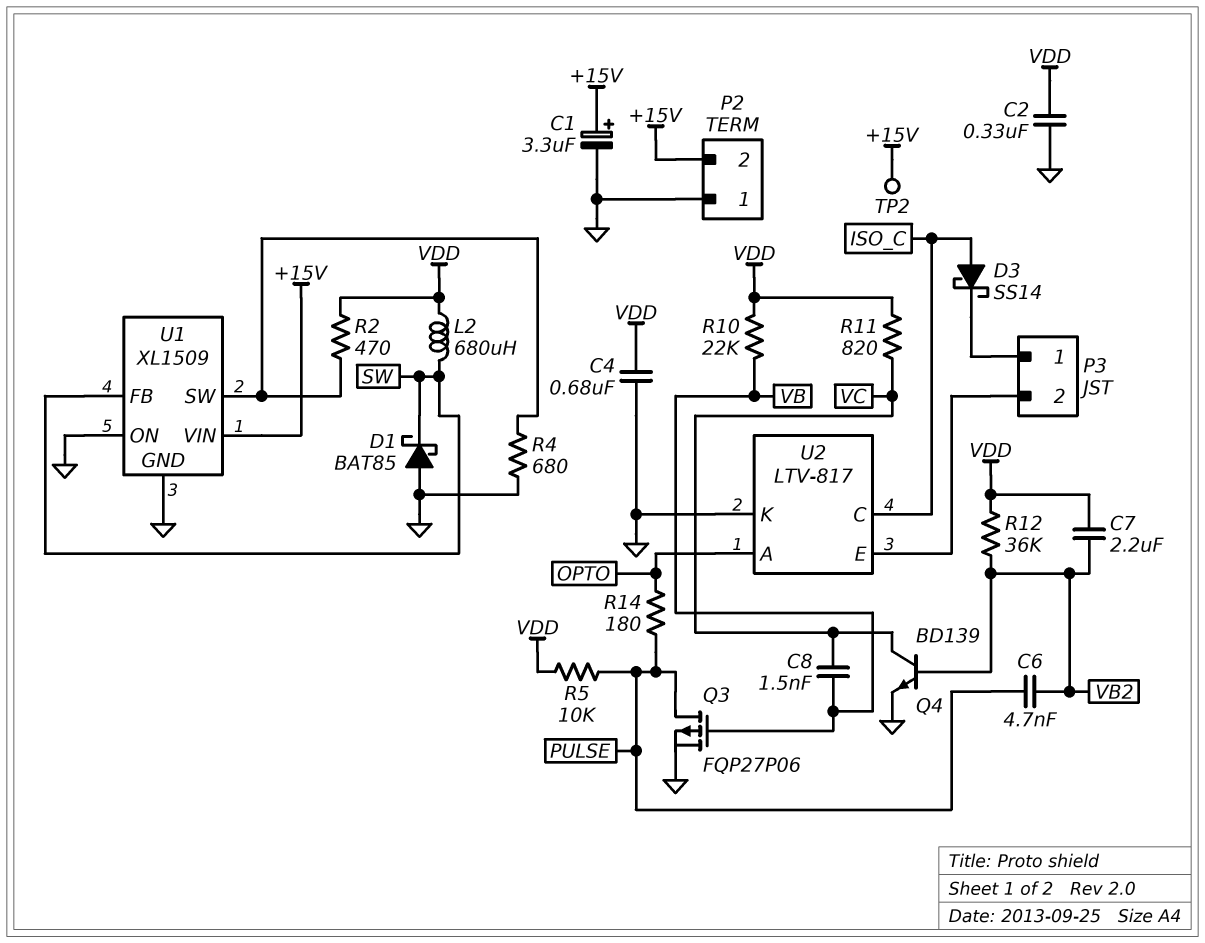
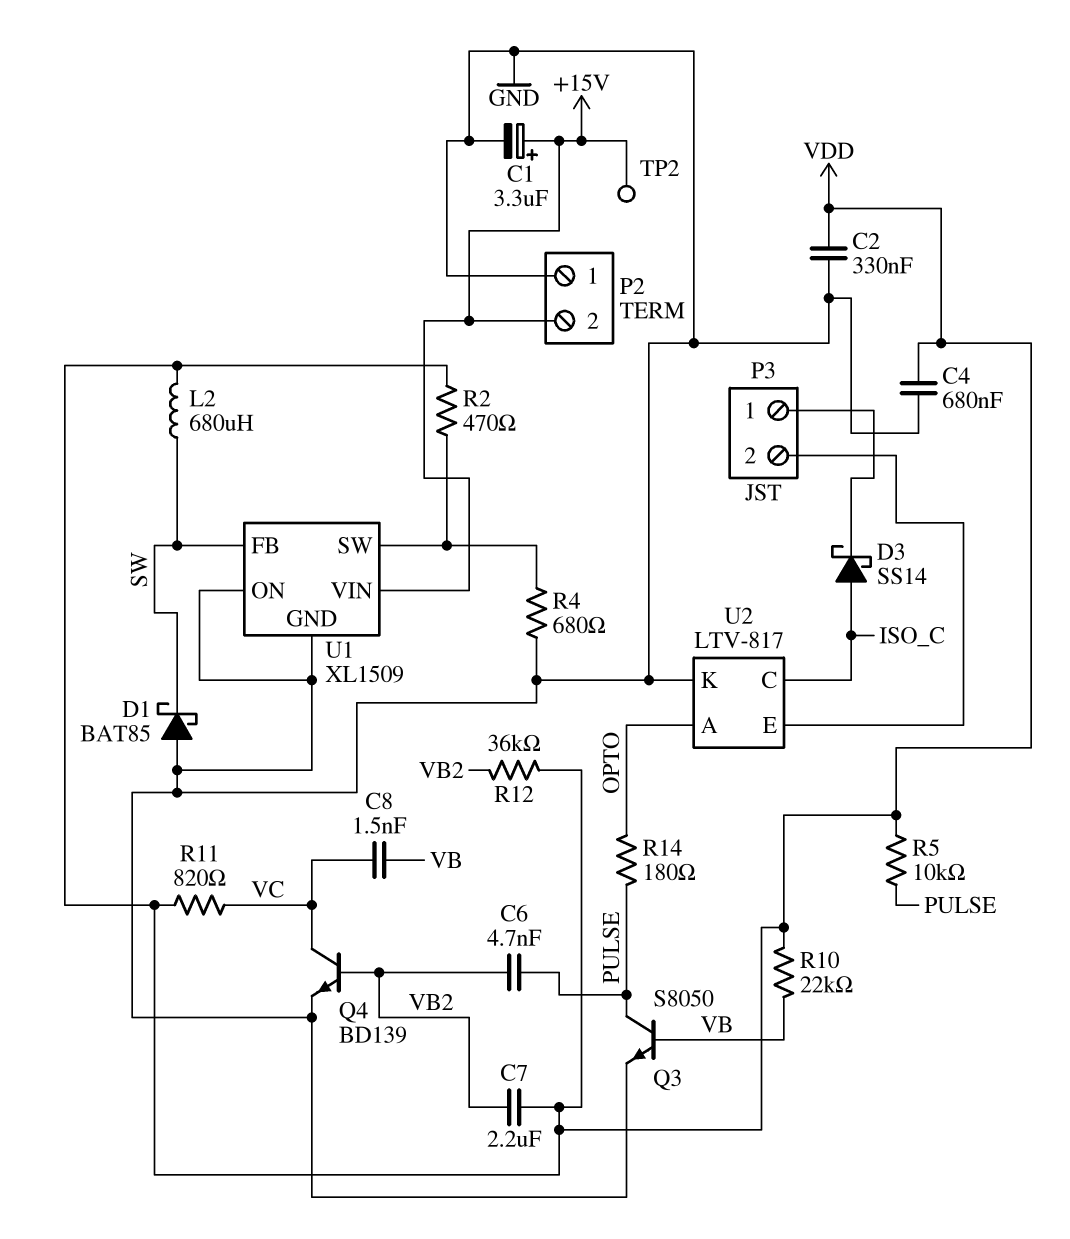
Q3: PMOS FQP27P06 (G VB, D PULSE, S GND) -> NPN S8050 (B VB, C PULSE, E GND)

